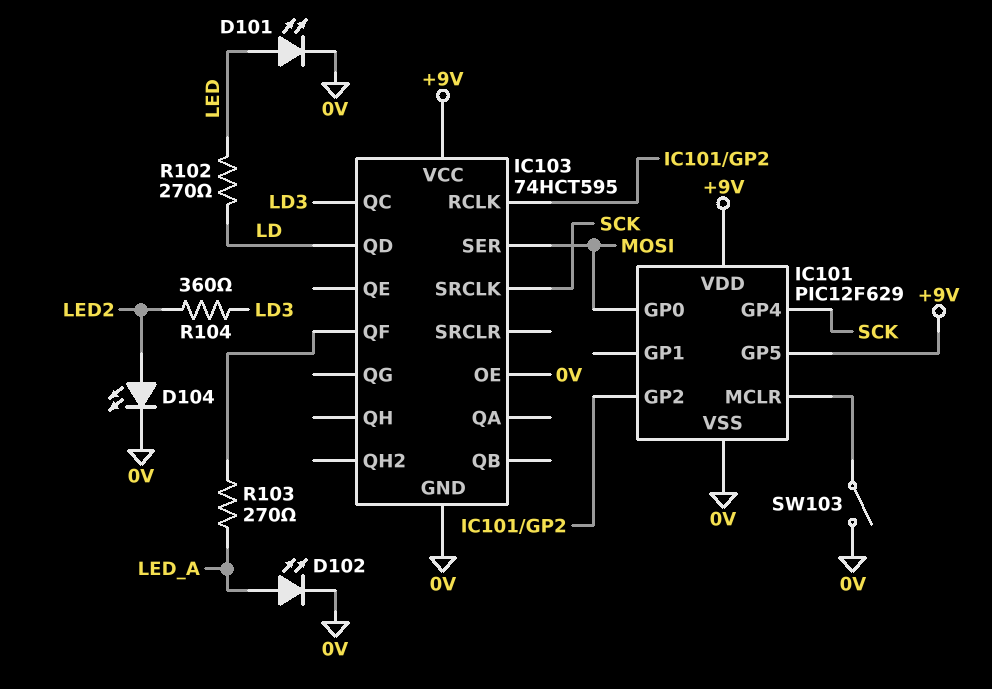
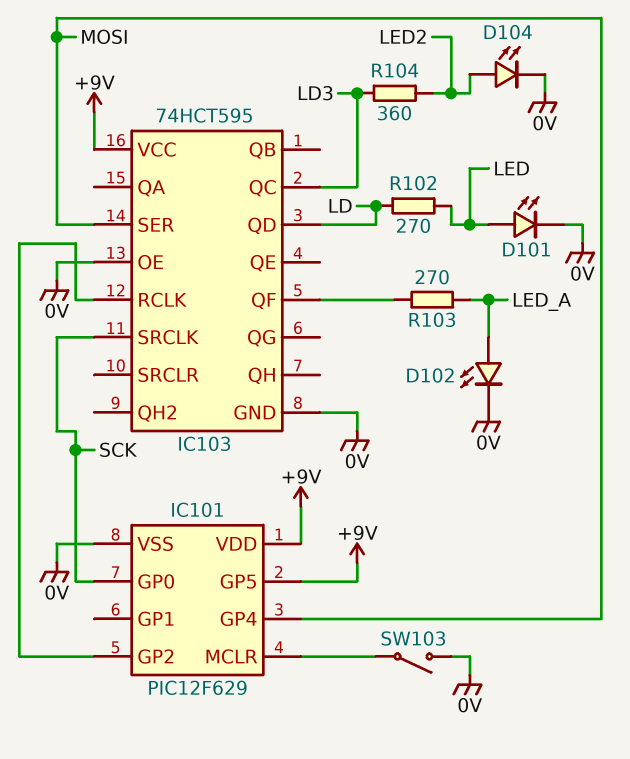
IC101 pin GP0: MOSI -> SCK
IC101 pin GP4: SCK -> MOSI

